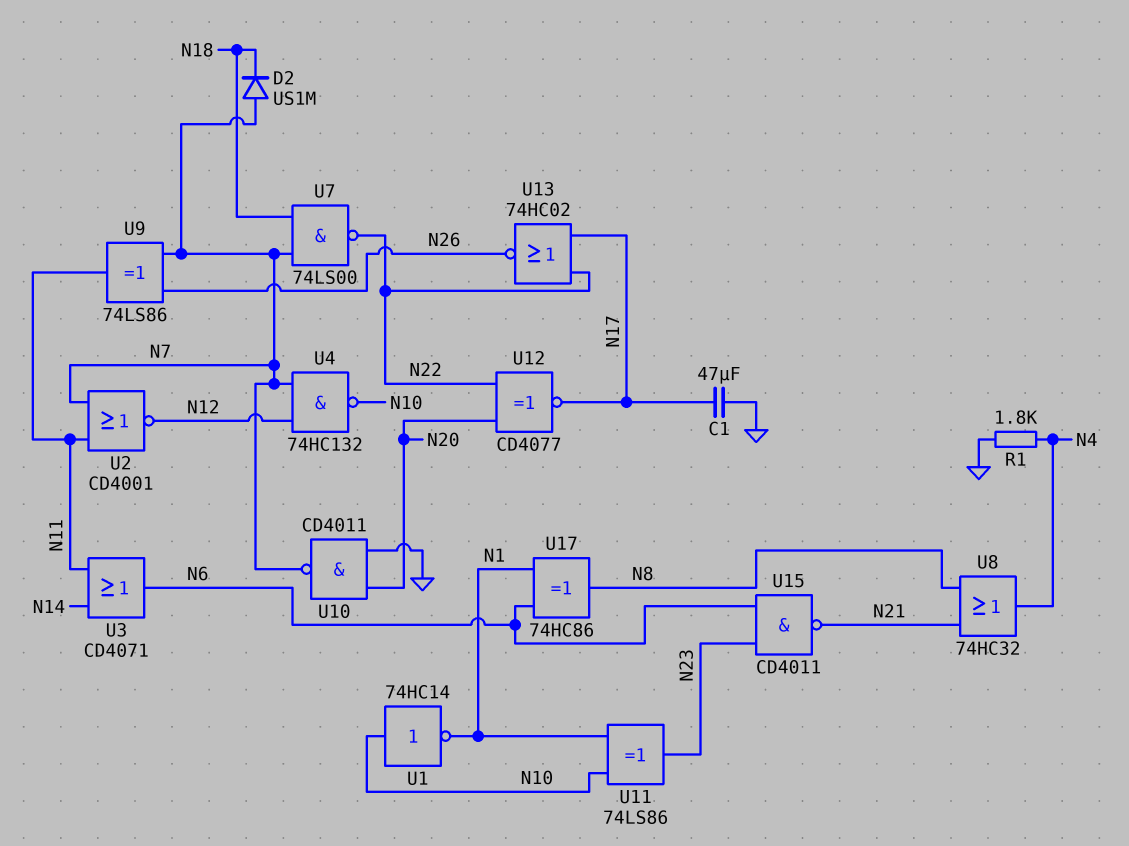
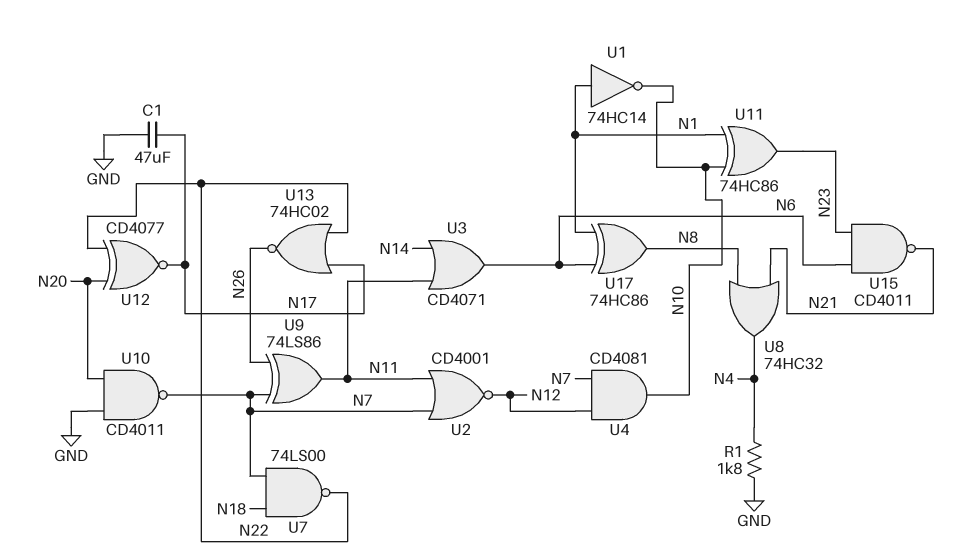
D2: diode US1M (A N7, K N18) -> none
U1: NOT 74HC14 (in N10, out N1) -> NOT 74HC14 (in N1, out N10)
U4: NAND 74HC132 (in N7, in N12, out N10) -> AND CD4081 (in N7, in N12, out N10)
U11: XOR 74LS86 (in N1, in N10, out N23) -> XOR 74HC86 (in N1, in N10, out N23)

